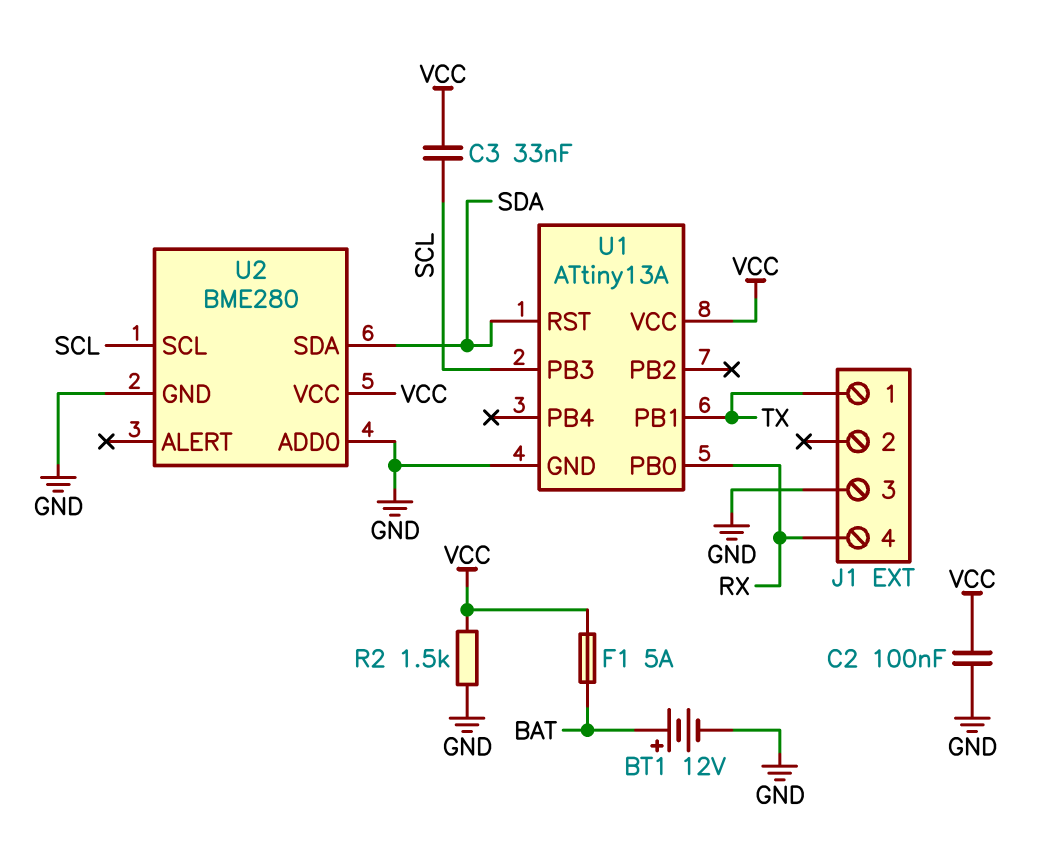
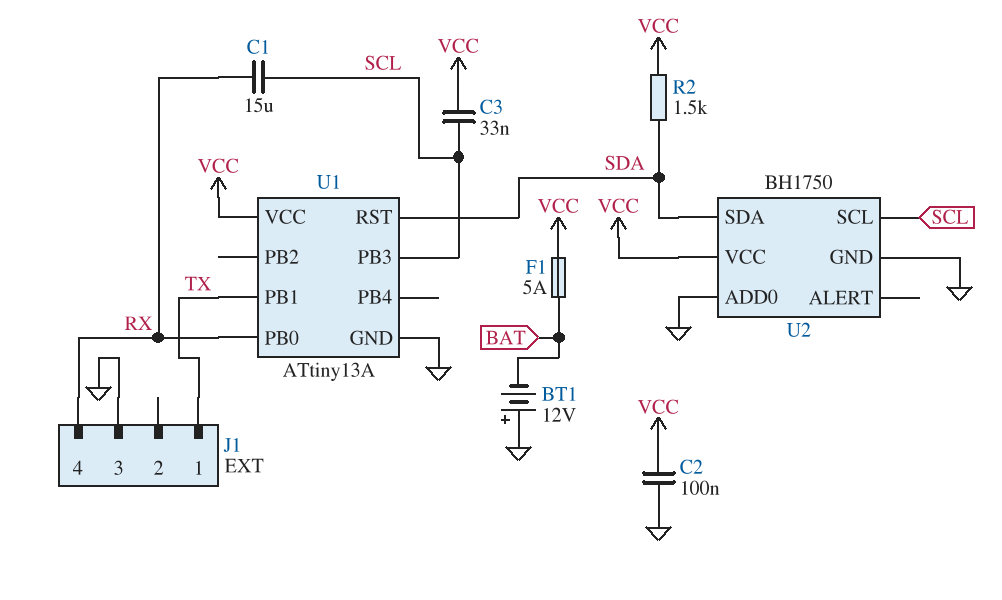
BT1: 12V (plus BAT, minus GND) -> 12V (plus GND, minus BAT)
C1: none -> 15uF (RX, SCL)
R2: 1.5k (GND, VCC) -> 1.5k (SDA, VCC)
U2: BME280 -> BH1750

